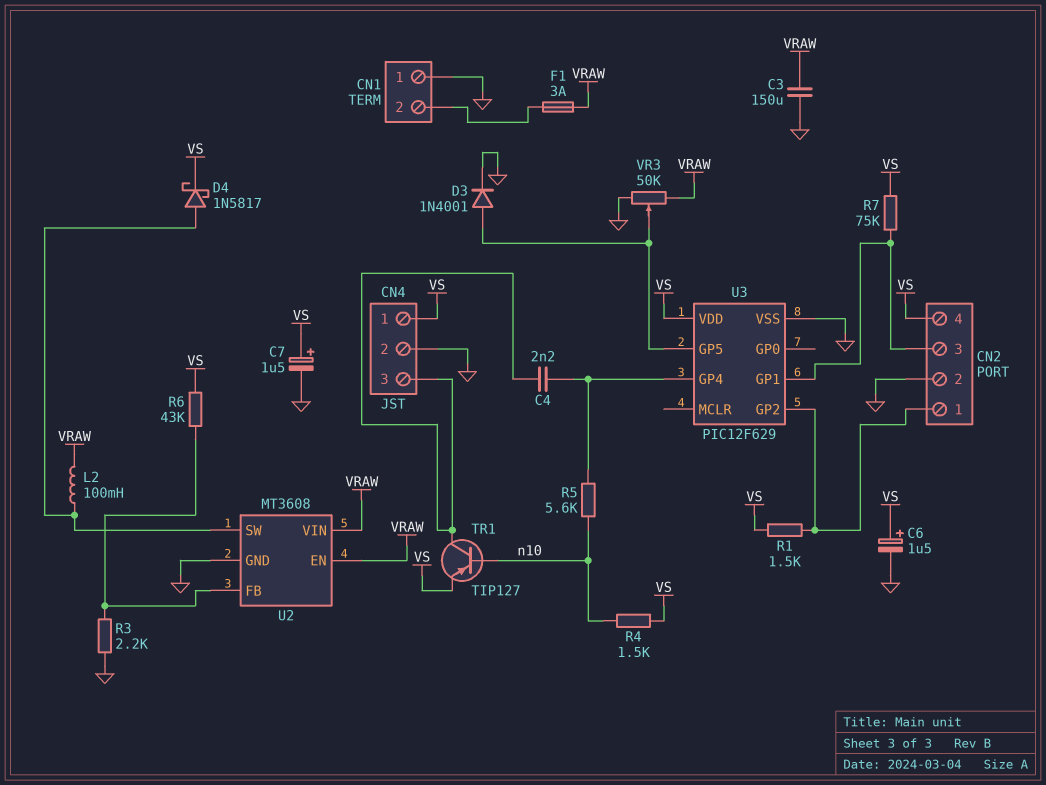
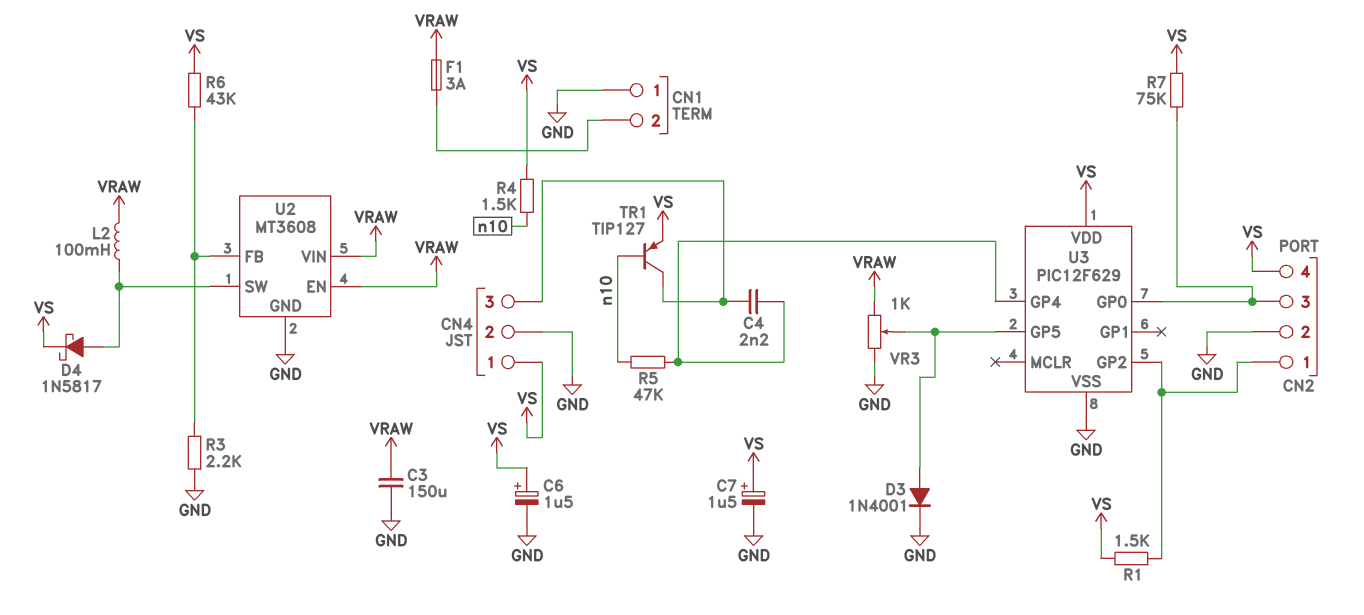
R5: 5.6k (U3/GP4, n10) -> 47k (U3/GP4, n10)
U3 pin GP0: none -> CN2/3
U3 pin GP1: CN2/3 -> none
VR3: 50k (GND, VRAW, wiper U3/GP5) -> 1k (GND, VRAW, wiper U3/GP5)

